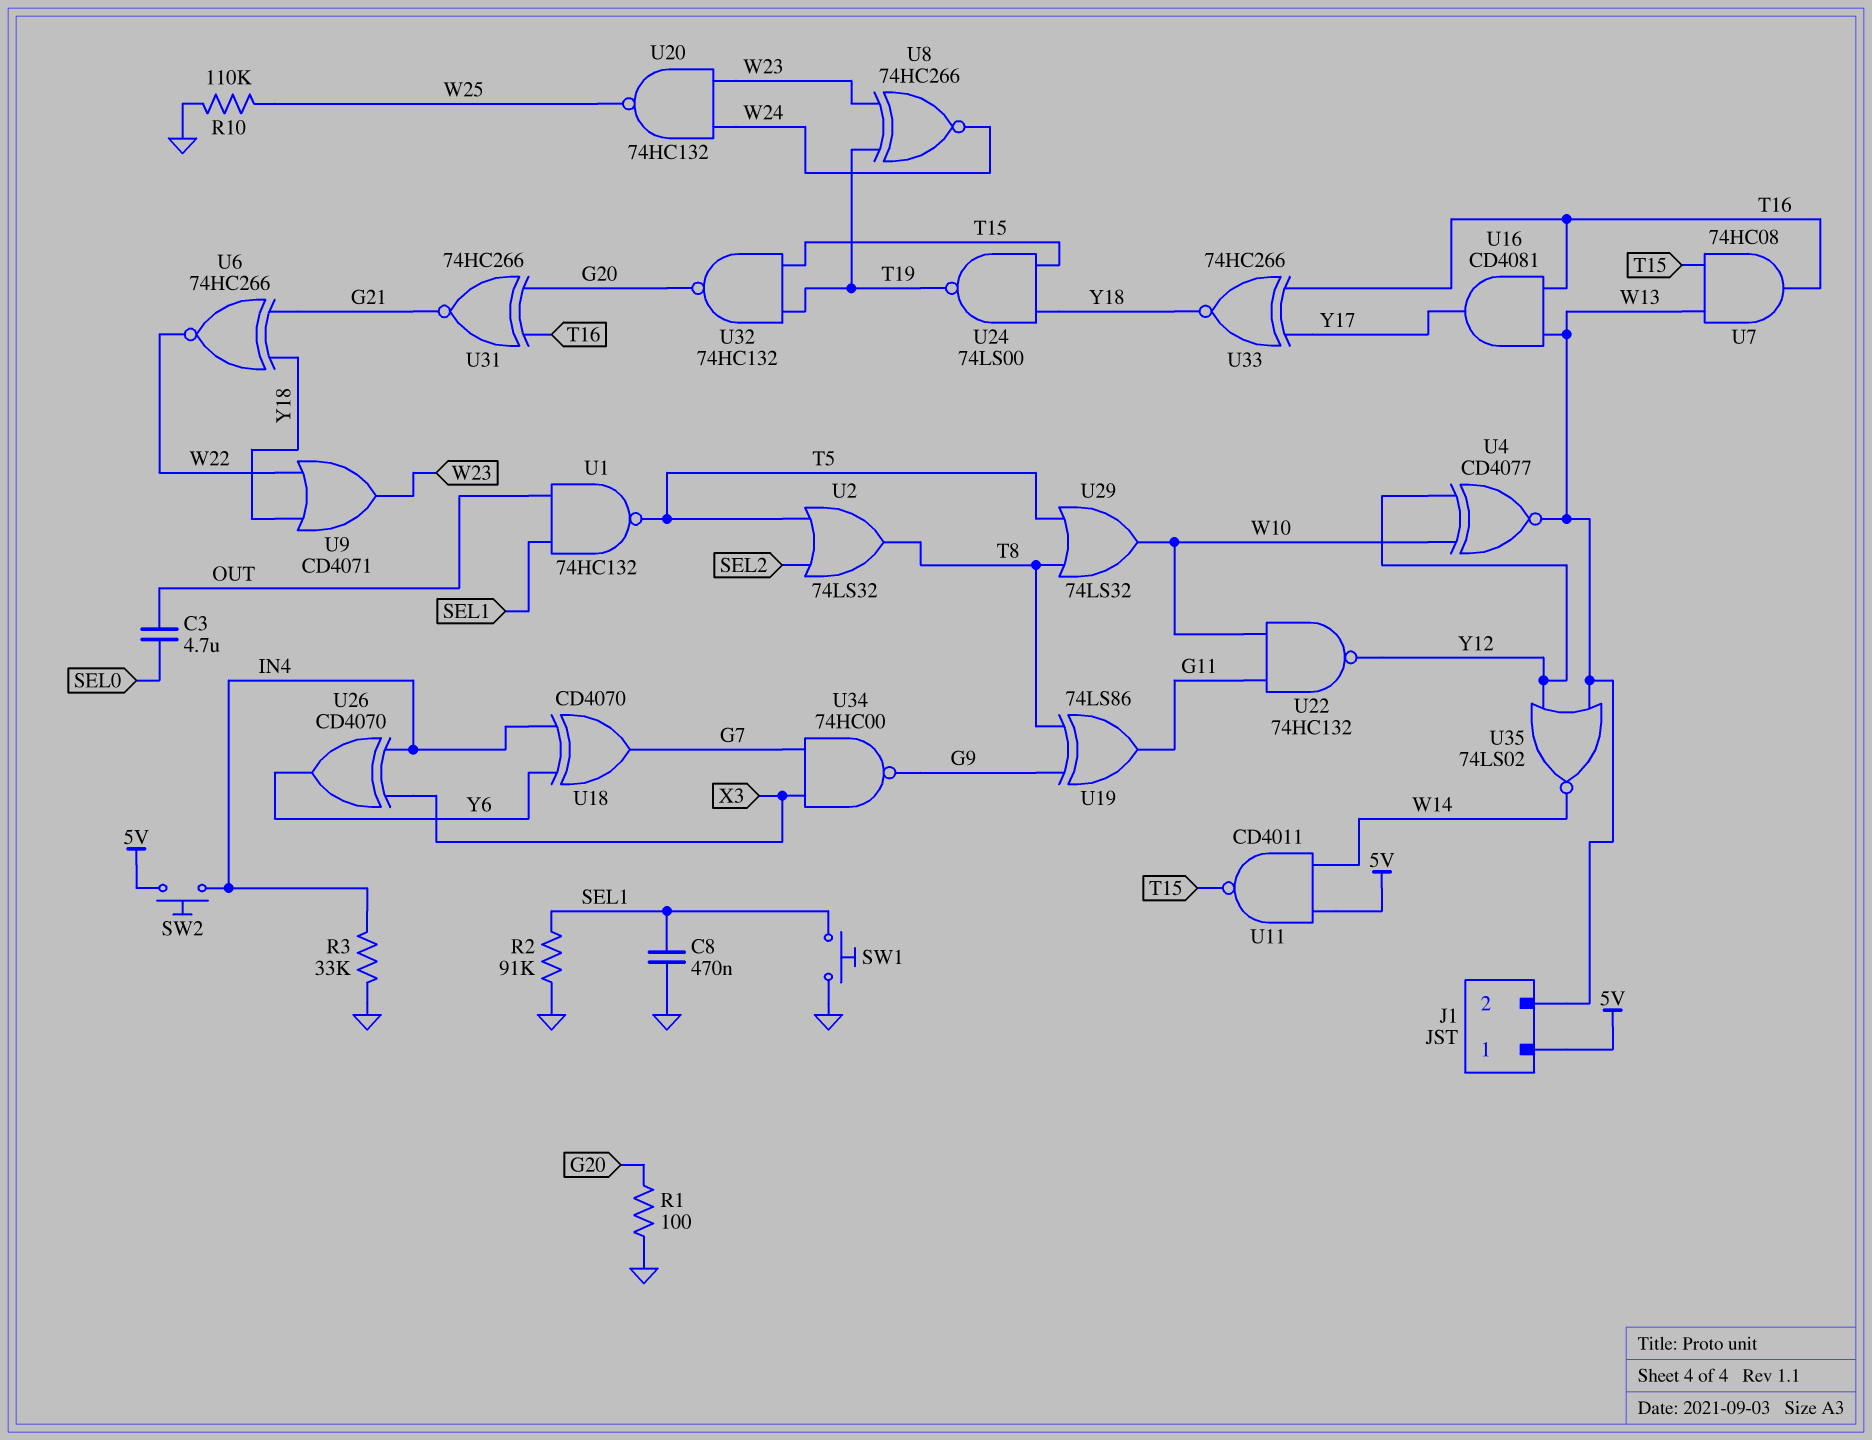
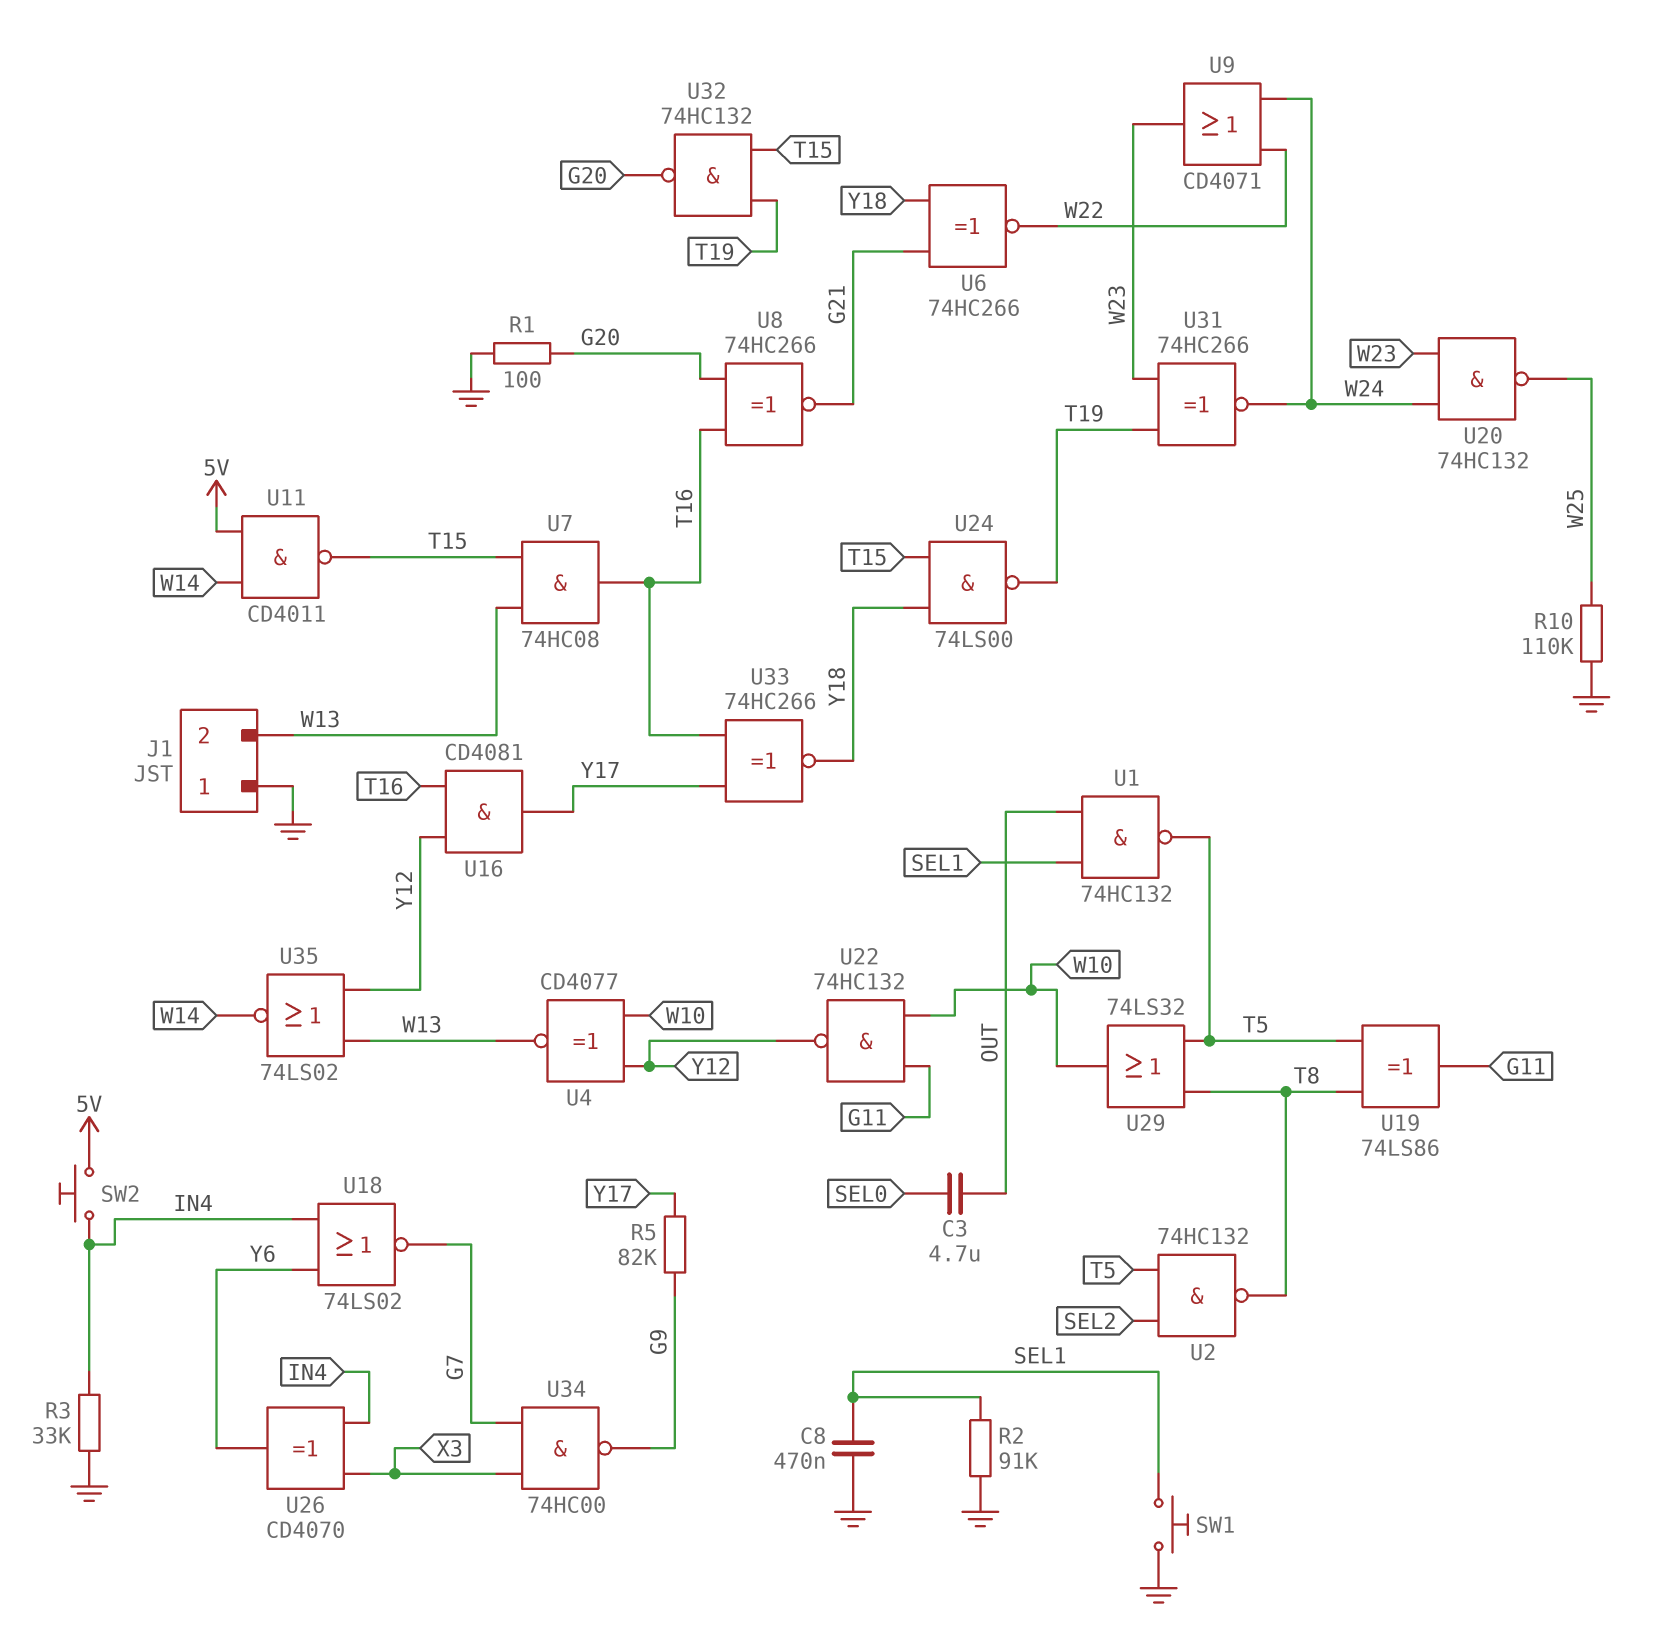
J1 pin 1: 5V -> GND
R5: none -> 82k (G9, Y17)
U2: OR 74LS32 (in SEL2, in T5, out T8) -> NAND 74HC132 (in SEL2, in T5, out T8)
U8: XNOR 74HC266 (in T19, in W23, out W24) -> XNOR 74HC266 (in G20, in T16, out G21)
U9: OR CD4071 (in W22, in Y18, out W23) -> OR CD4071 (in W22, in W24, out W23)
U16: AND CD4081 (in T16, in W13, out Y17) -> AND CD4081 (in T16, in Y12, out Y17)
U18: XOR CD4070 (in IN4, in Y6, out G7) -> NOR 74LS02 (in IN4, in Y6, out G7)
U19: XOR 74LS86 (in G9, in T8, out G11) -> XOR 74LS86 (in T5, in T8, out G11)
U31: XNOR 74HC266 (in G20, in T16, out G21) -> XNOR 74HC266 (in T19, in W23, out W24)

